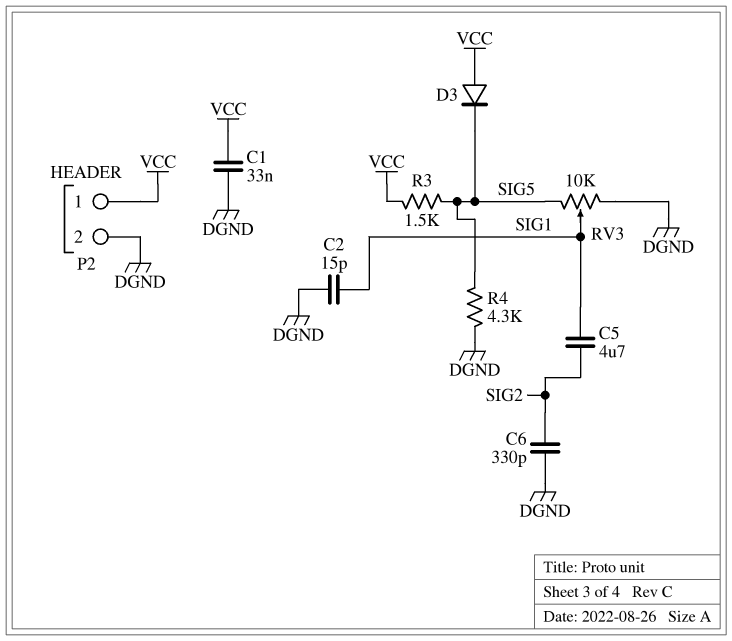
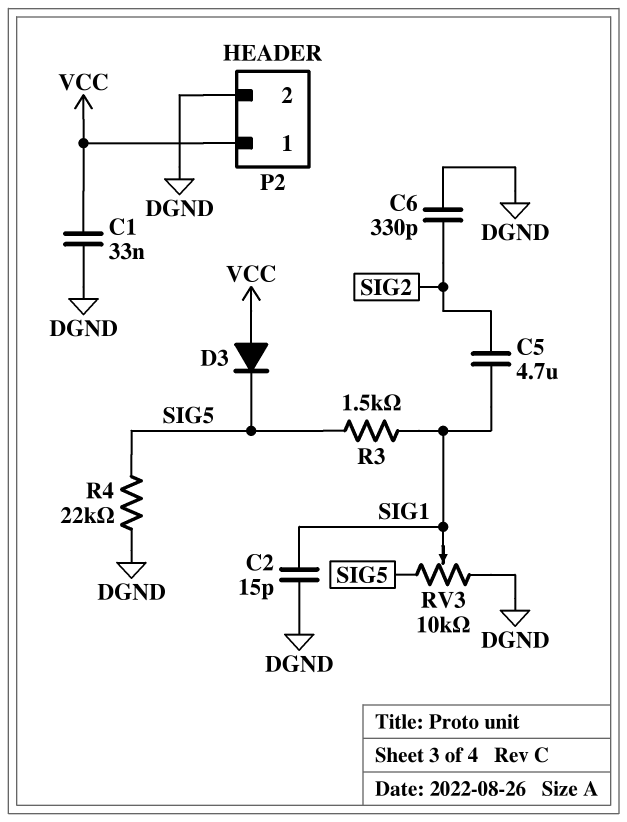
R3: 1.5k (SIG5, VCC) -> 1.5k (SIG1, SIG5)
R4: 4.3k (DGND, SIG5) -> 22k (DGND, SIG5)

